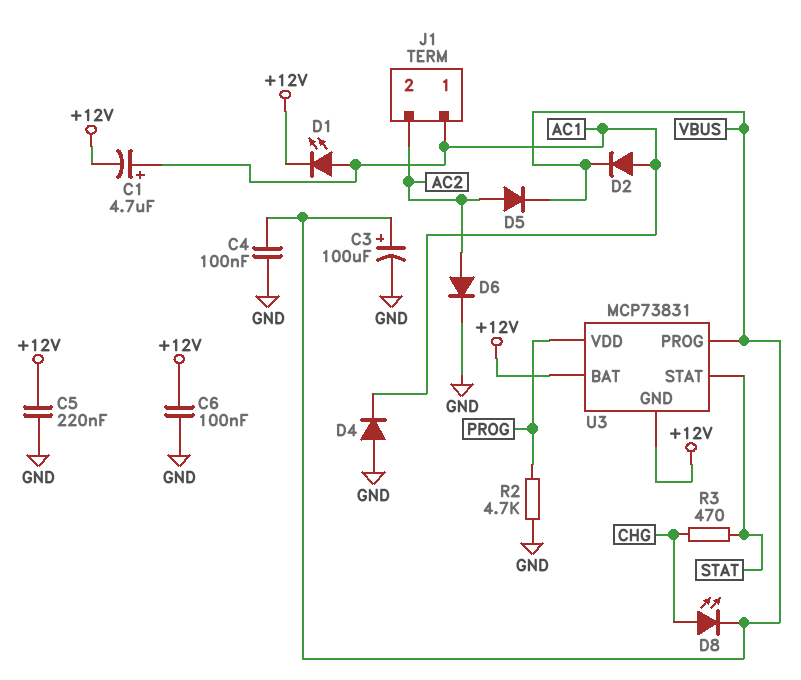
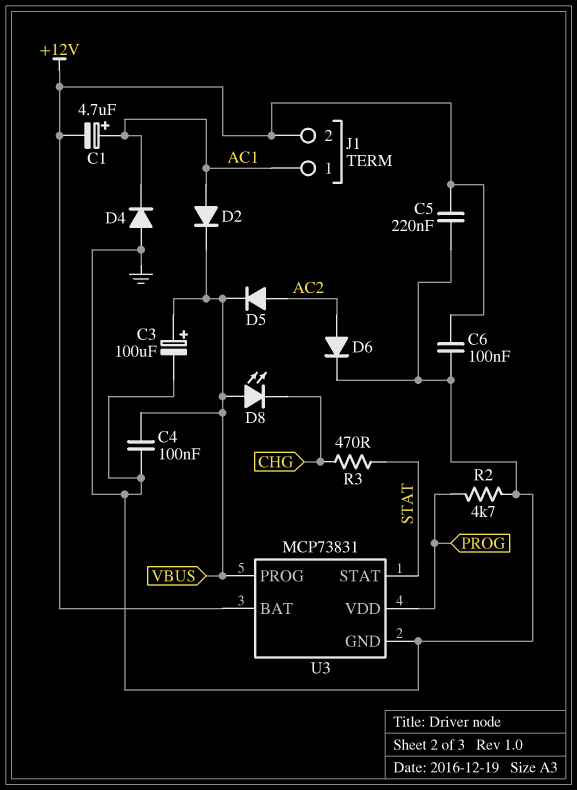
D1: LED (A AC1, K +12V) -> none
D8: LED (A CHG, K VBUS) -> LED (A VBUS, K CHG)
J1 pin 2: AC2 -> +12V
U3 pin GND: +12V -> GND

